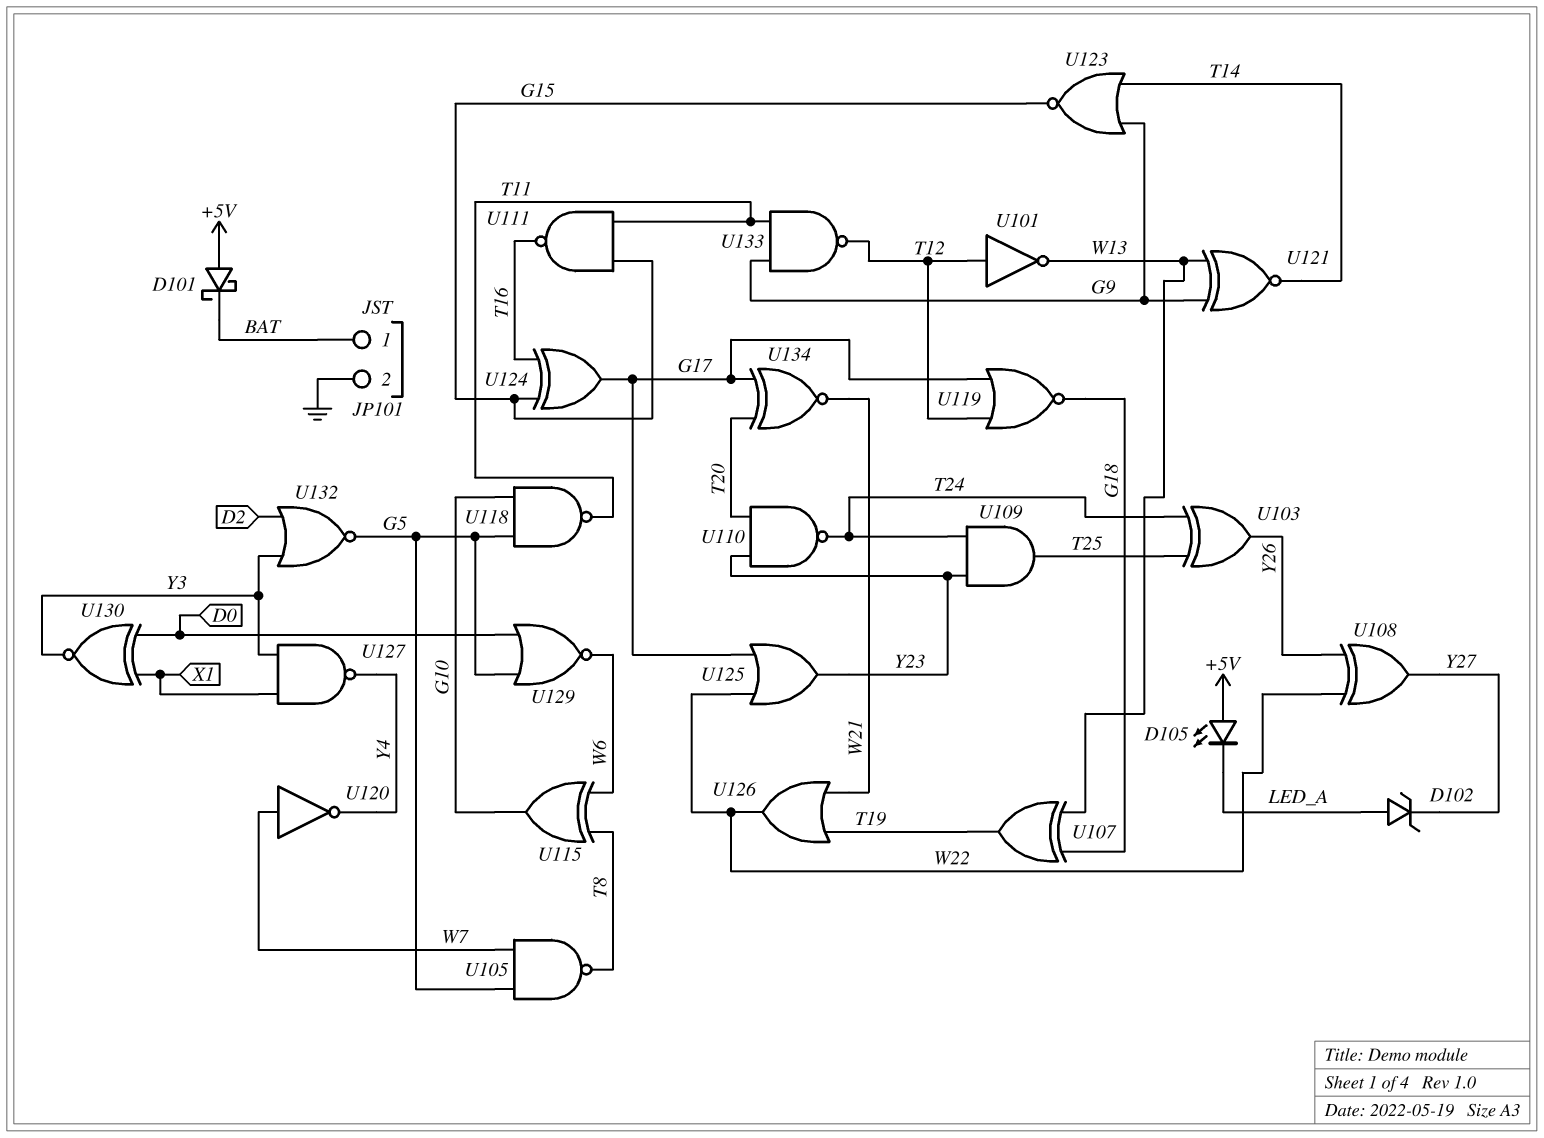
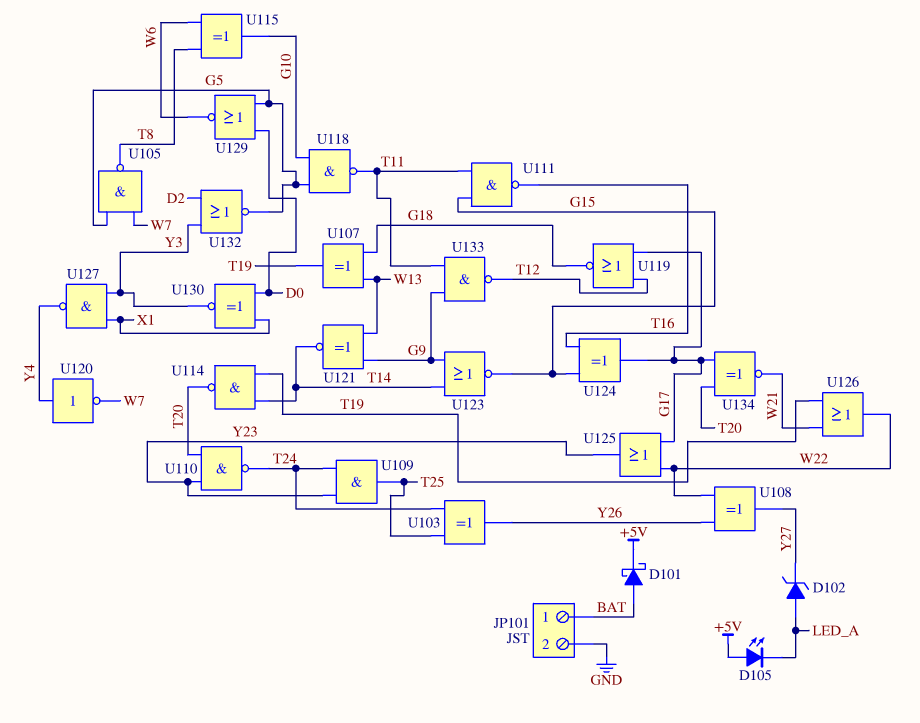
D101: schottky (A +5V, K BAT) -> schottky (A BAT, K +5V)
U101: NOT (in T12, out W13) -> none
U114: none -> NAND (in T14, in T19, out T20)
U120: NOT (in W7, out Y4) -> NOT (in Y4, out W7)

